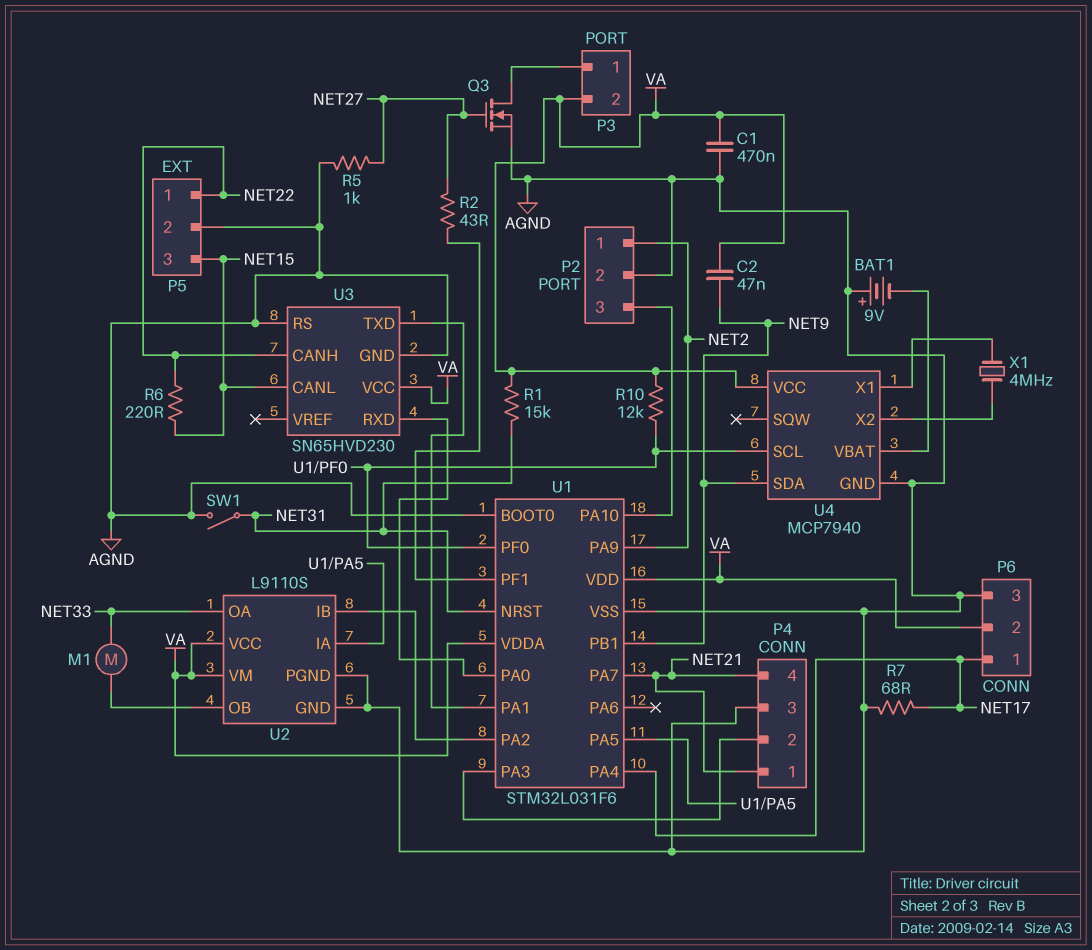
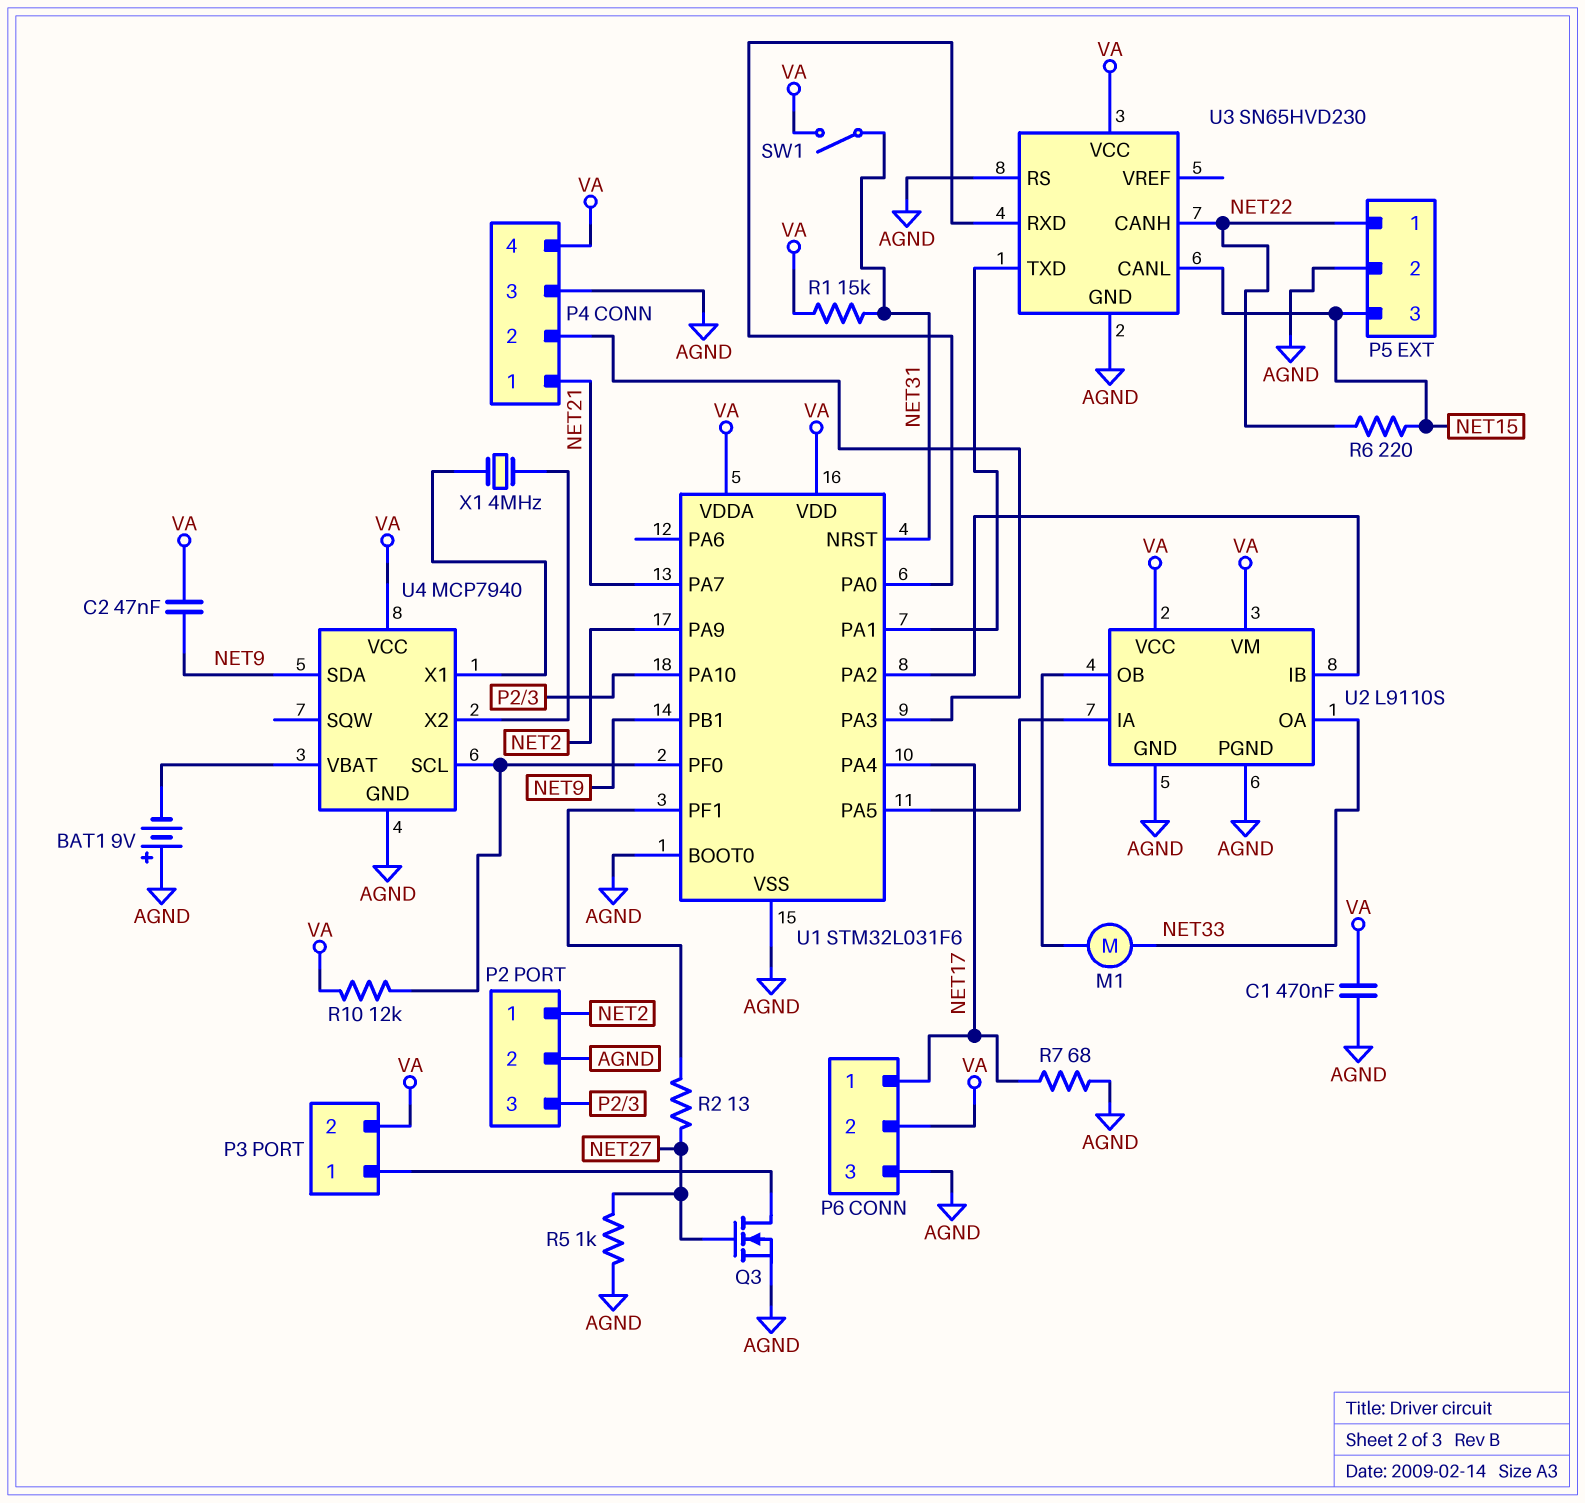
P4 pin 4: NET21 -> VA
R2: 43 (NET27, U1/PF1) -> 13 (NET27, U1/PF1)
SW1: switch (AGND, NET31) -> switch (NET31, VA)

